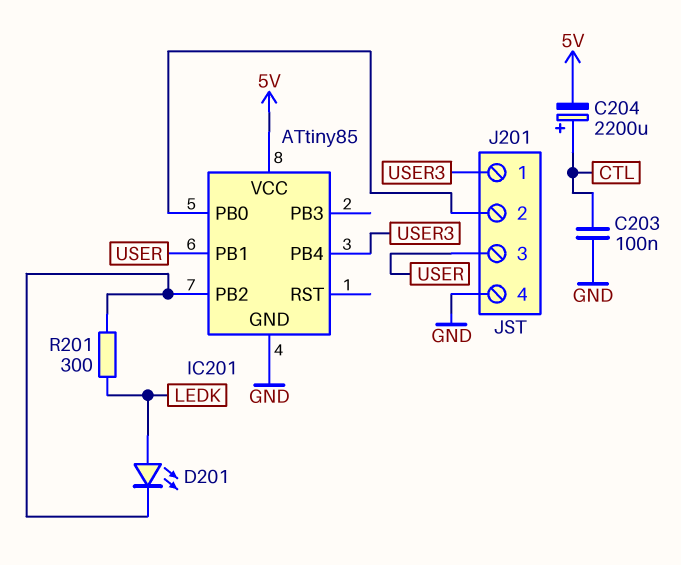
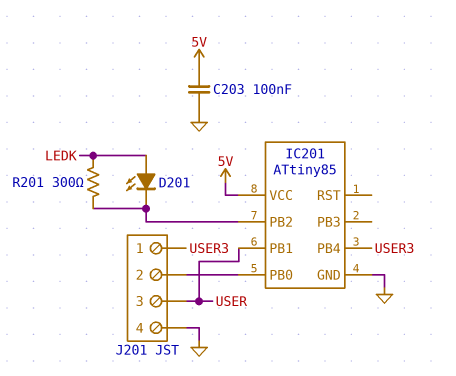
C203: 100nF (CTL, GND) -> 100nF (5V, GND)
C204: 2200uF (plus CTL, minus 5V) -> none

